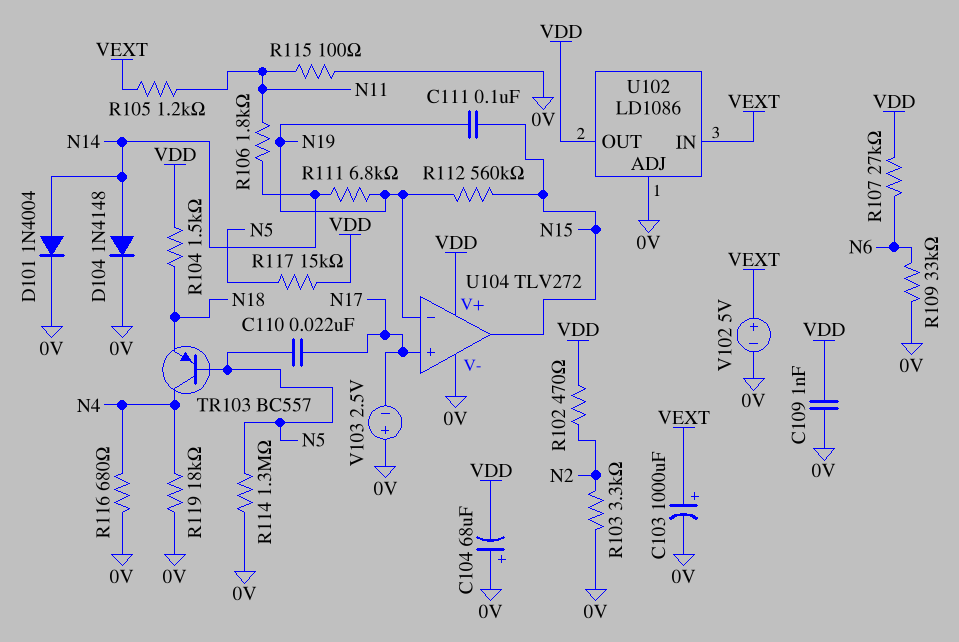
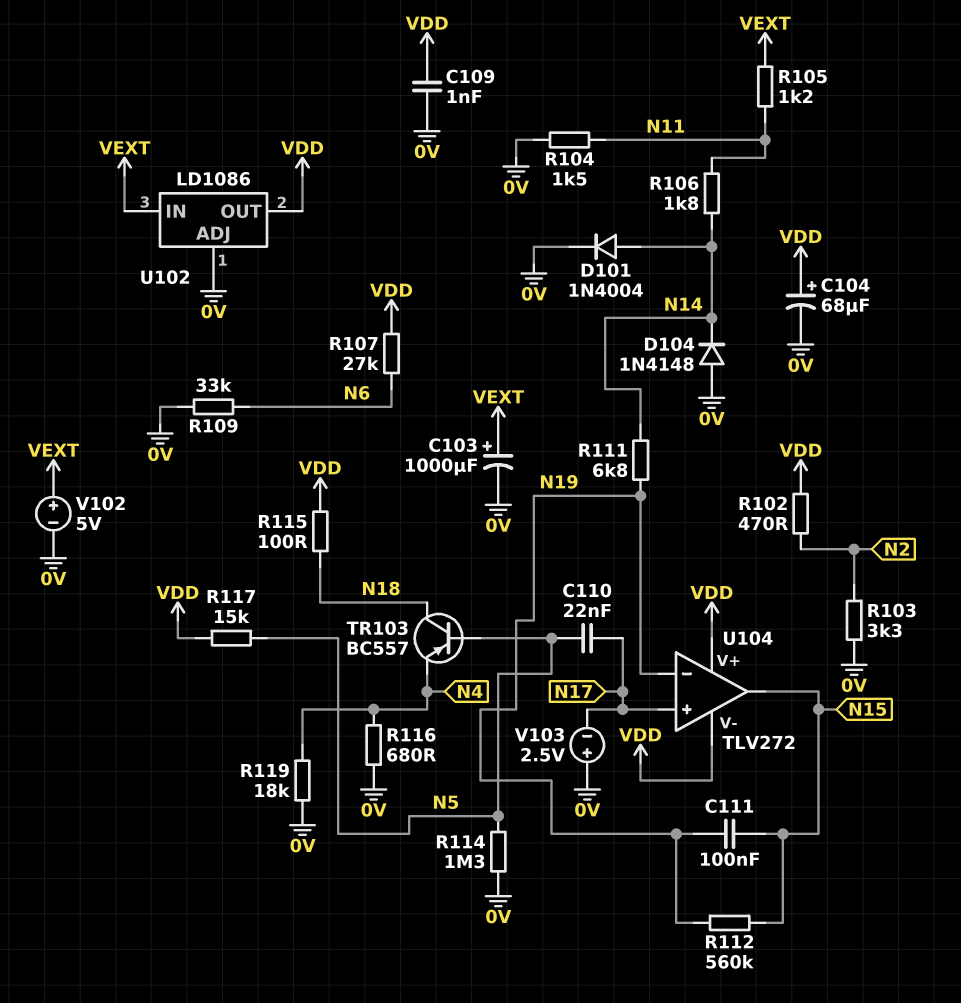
C104: 68uF (plus 0V, minus VDD) -> 68uF (plus VDD, minus 0V)
D104: diode 1N4148 (A N14, K 0V) -> diode 1N4148 (A 0V, K N14)
R104: 1.5k (N18, VDD) -> 1.5k (0V, N11)
R115: 100 (0V, N11) -> 100 (N18, VDD)
TR103: PNP BC557 (B N5, C N4, E N18) -> PNP BC557 (B N5, C N18, E N4)
U104 pin V-: 0V -> VDD

